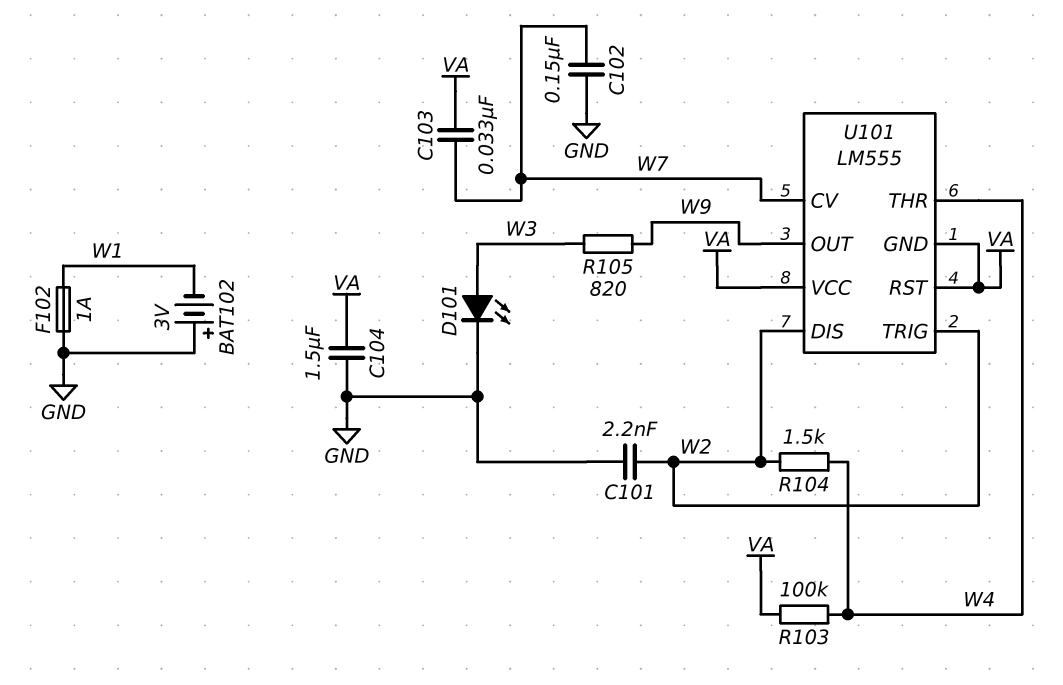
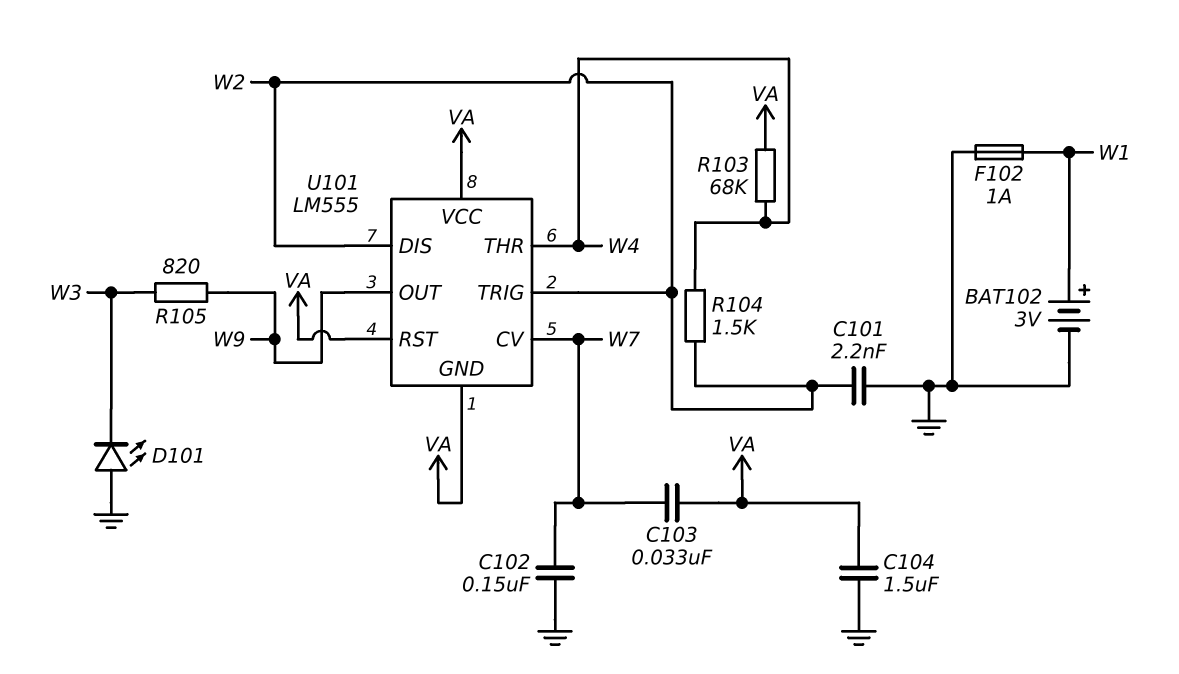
BAT102: 3V (plus GND, minus W1) -> 3V (plus W1, minus GND)
D101: LED (A W3, K GND) -> LED (A GND, K W3)
R103: 100k (VA, W4) -> 68k (VA, W4)

